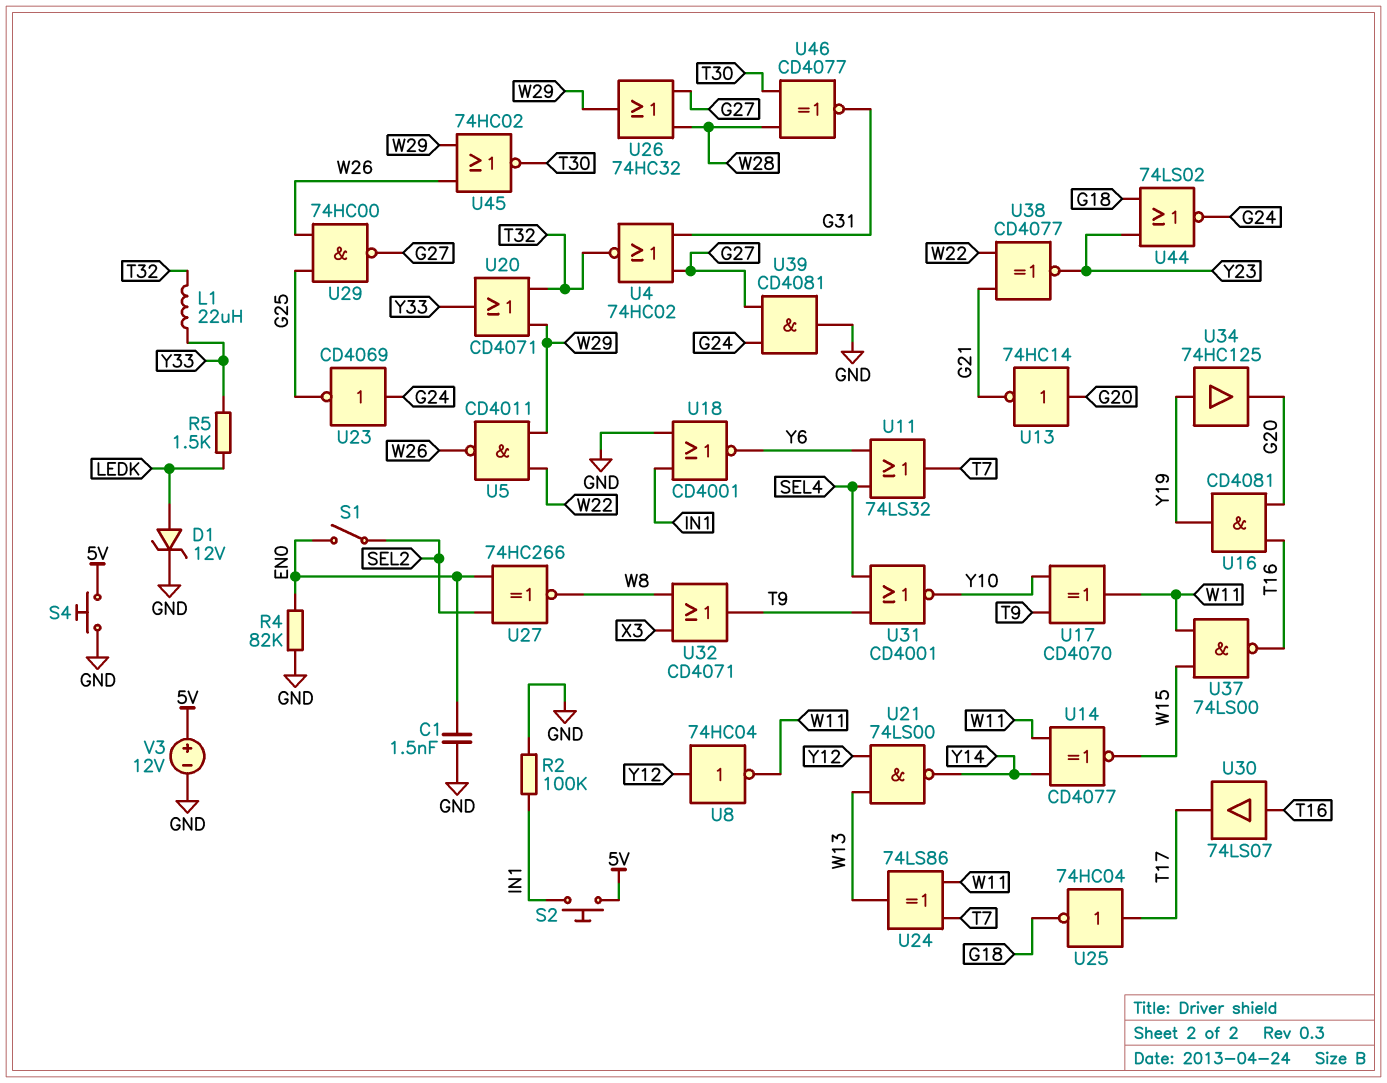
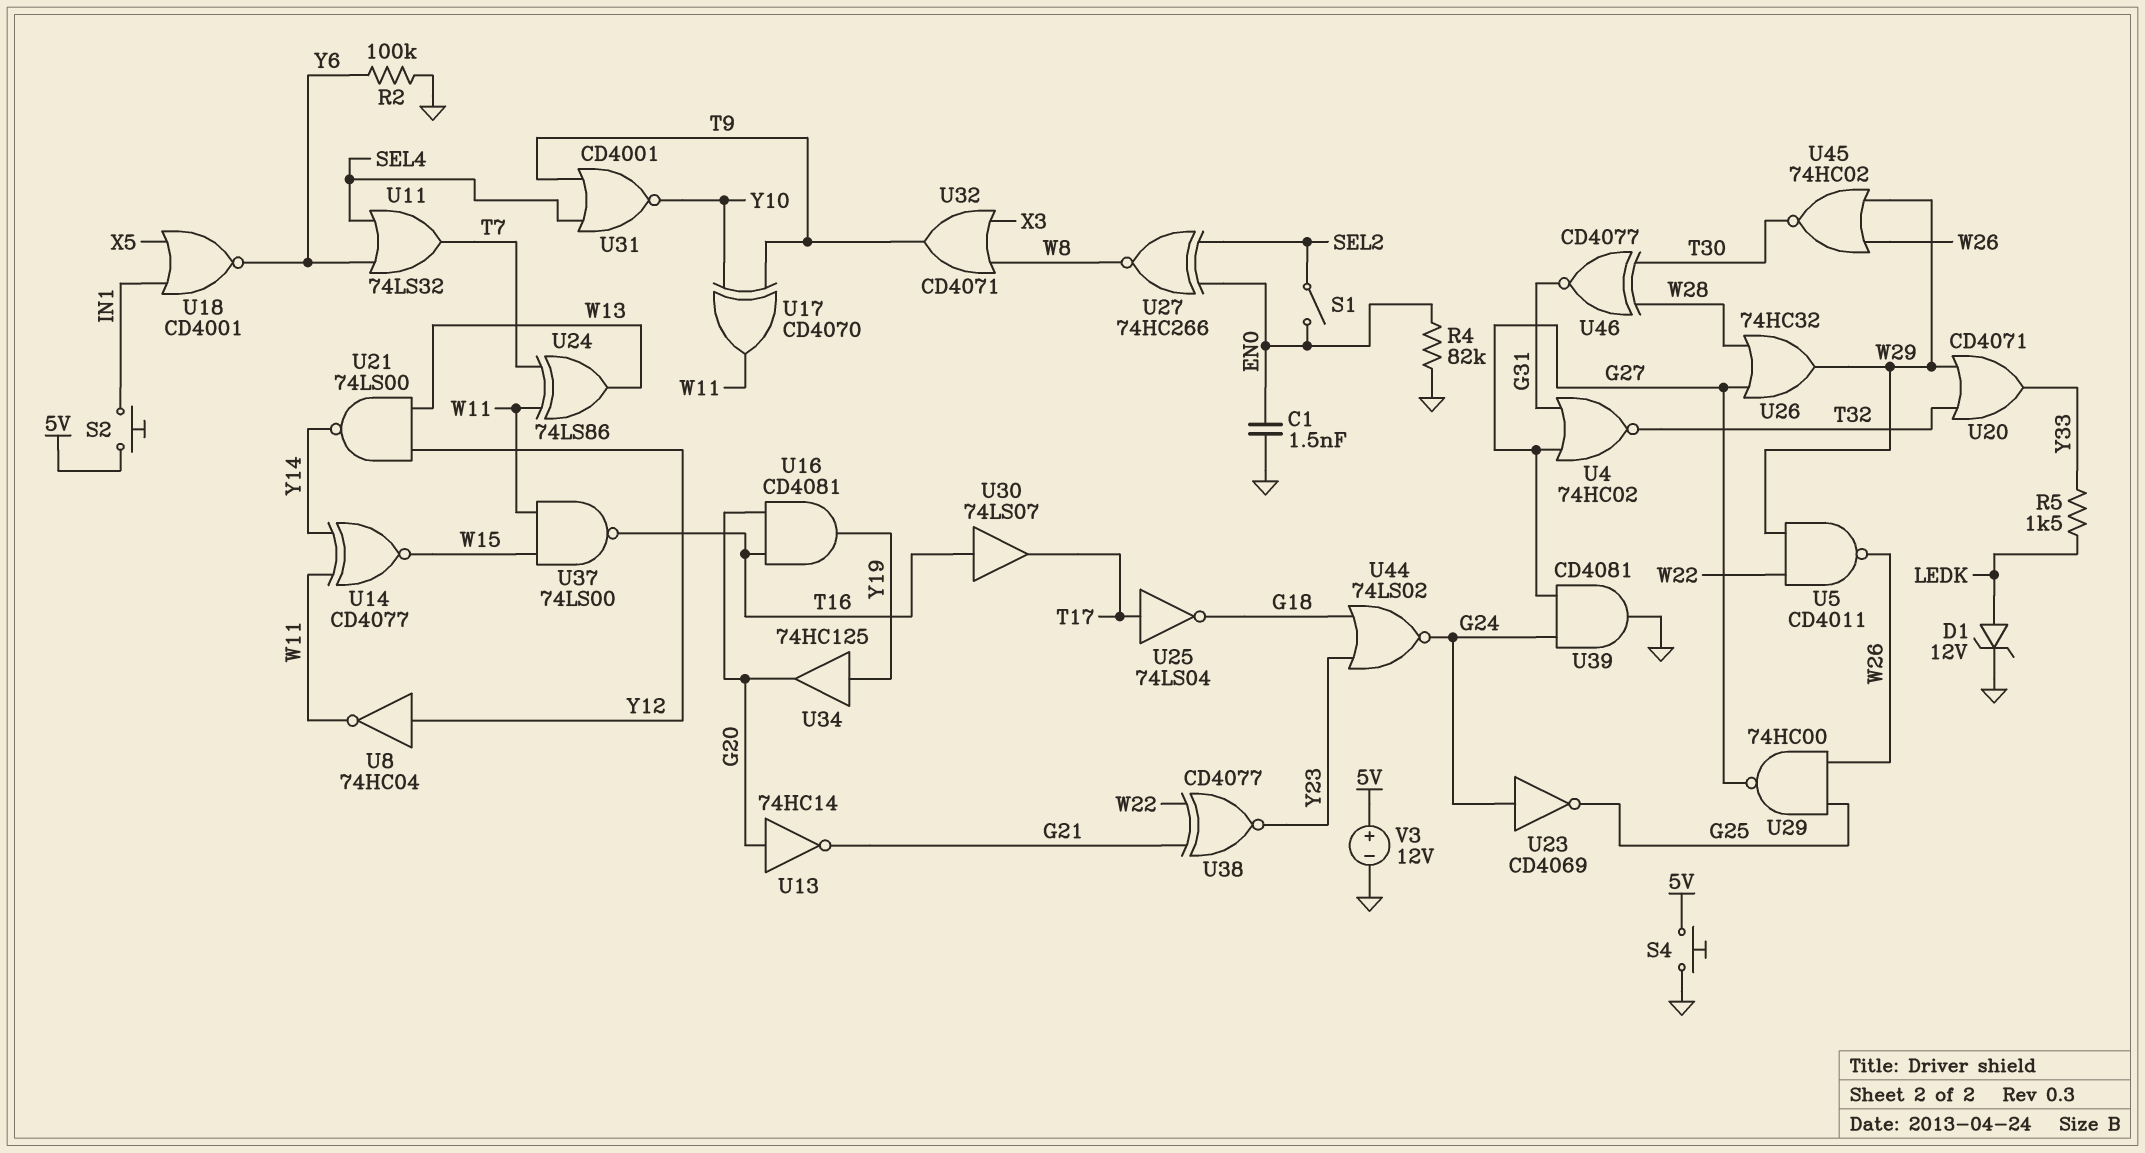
L1: 22uH (T32, Y33) -> none
R2: 100k (GND, IN1) -> 100k (GND, Y6)
U18: NOR CD4001 (in GND, in IN1, out Y6) -> NOR CD4001 (in IN1, in X5, out Y6)
U25: NOT 74HC04 (in T17, out G18) -> NOT 74LS04 (in T17, out G18)

